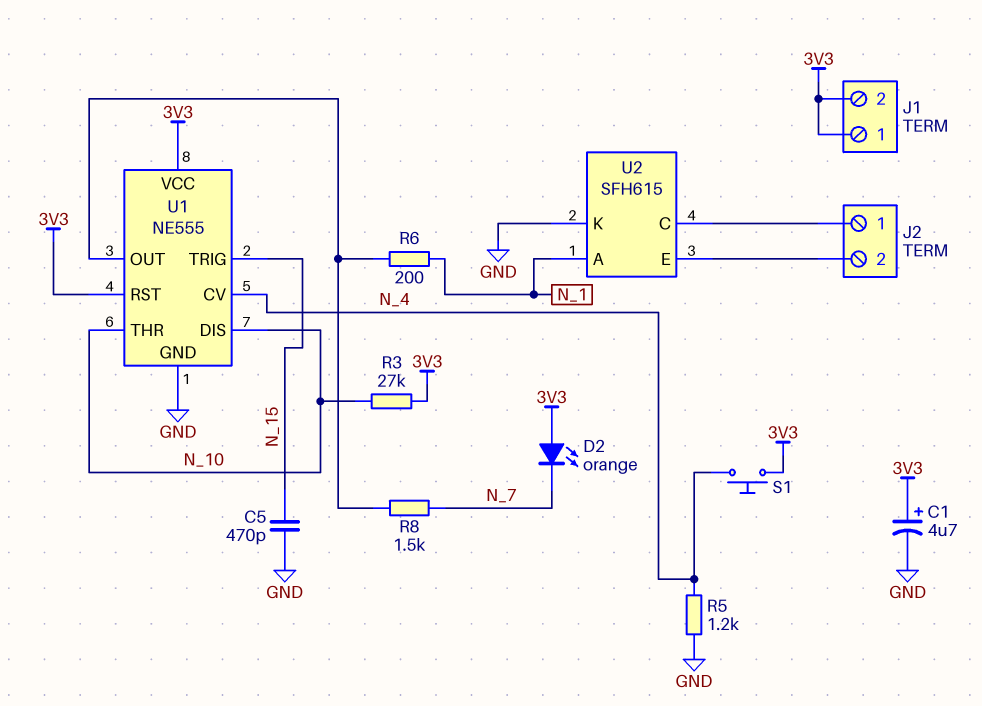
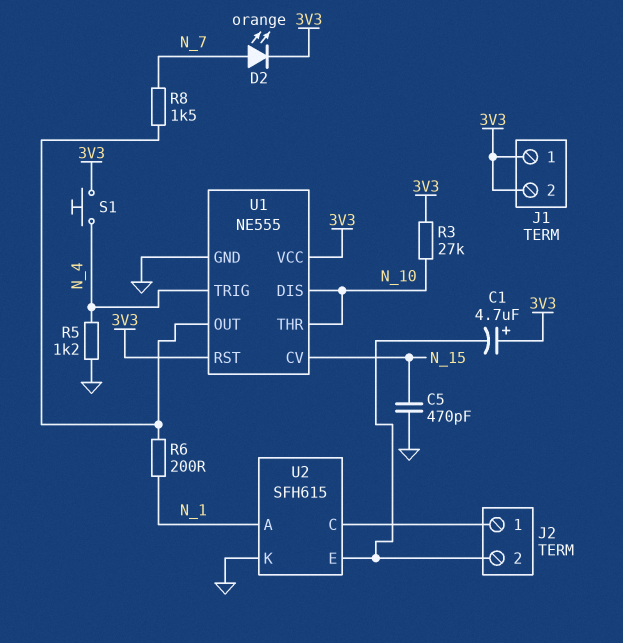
C1: 4.7uF (plus 3V3, minus GND) -> 4.7uF (plus 3V3, minus J2/2)
D2: LED orange (A 3V3, K N_7) -> LED orange (A N_7, K 3V3)
U1 pin CV: N_4 -> N_15
U1 pin TRIG: N_15 -> N_4

